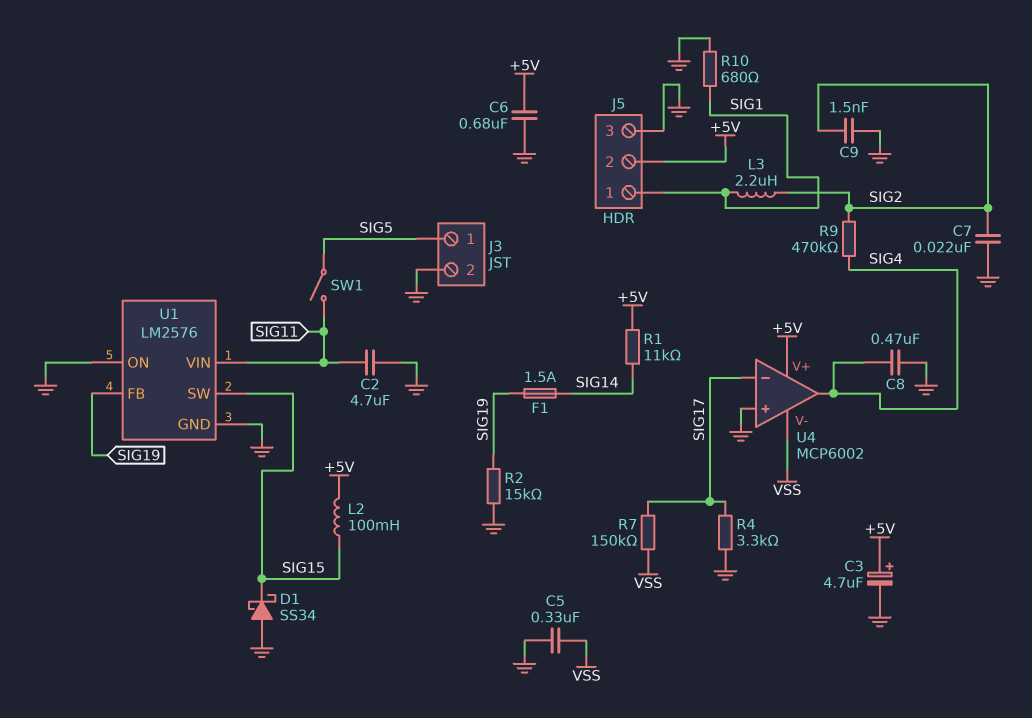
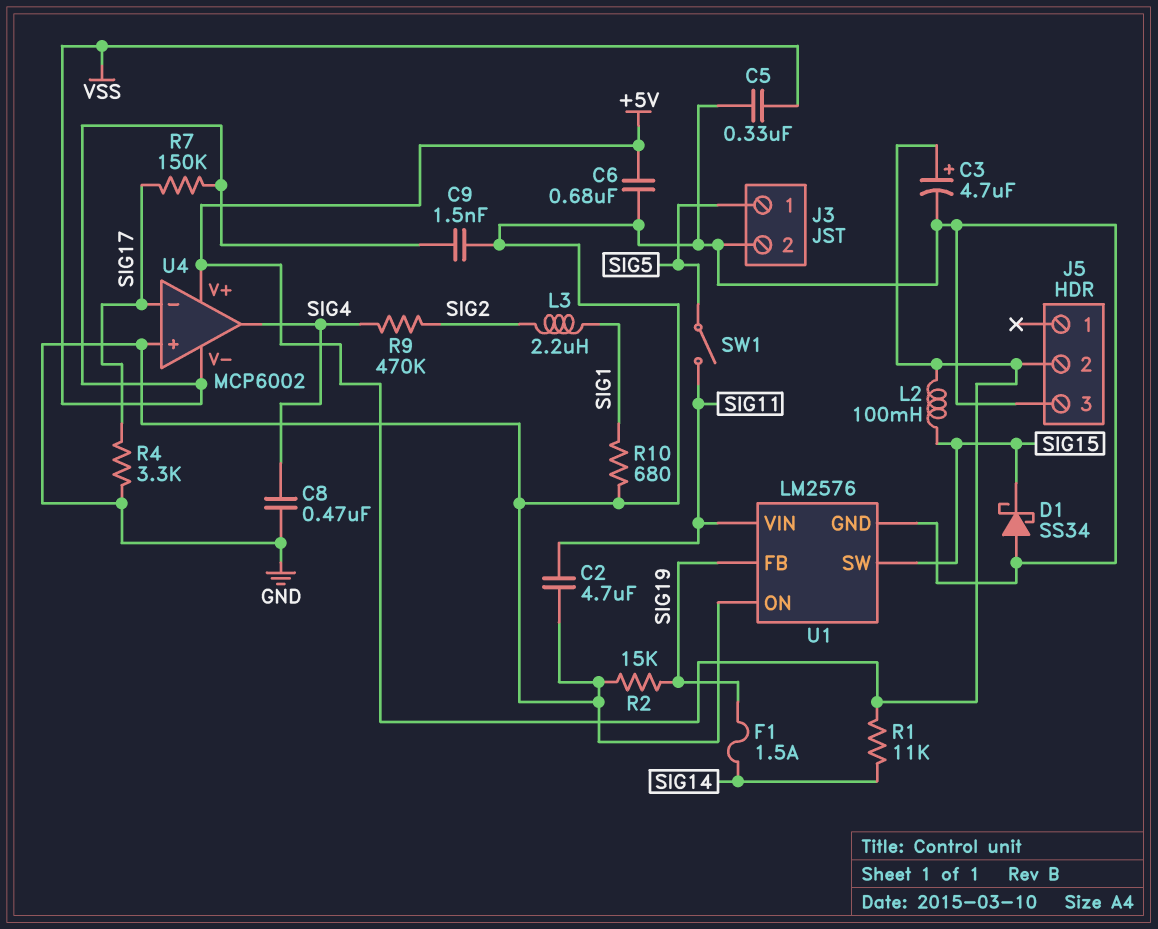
C7: 22nF (GND, SIG2) -> none
C9: 1.5nF (GND, SIG2) -> 1.5nF (GND, VSS)
J5 pin 1: SIG1 -> none

